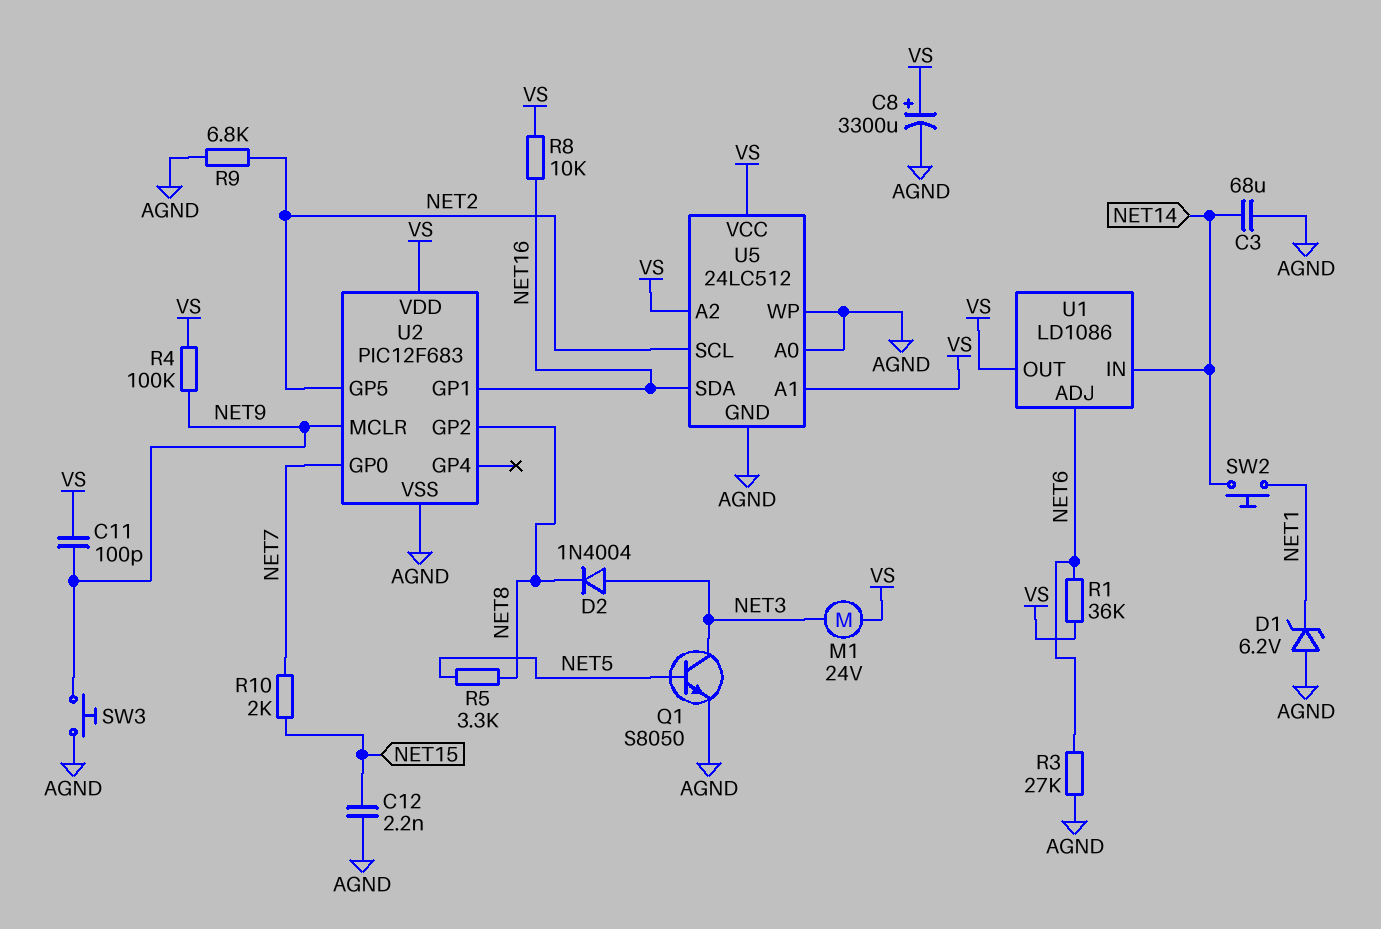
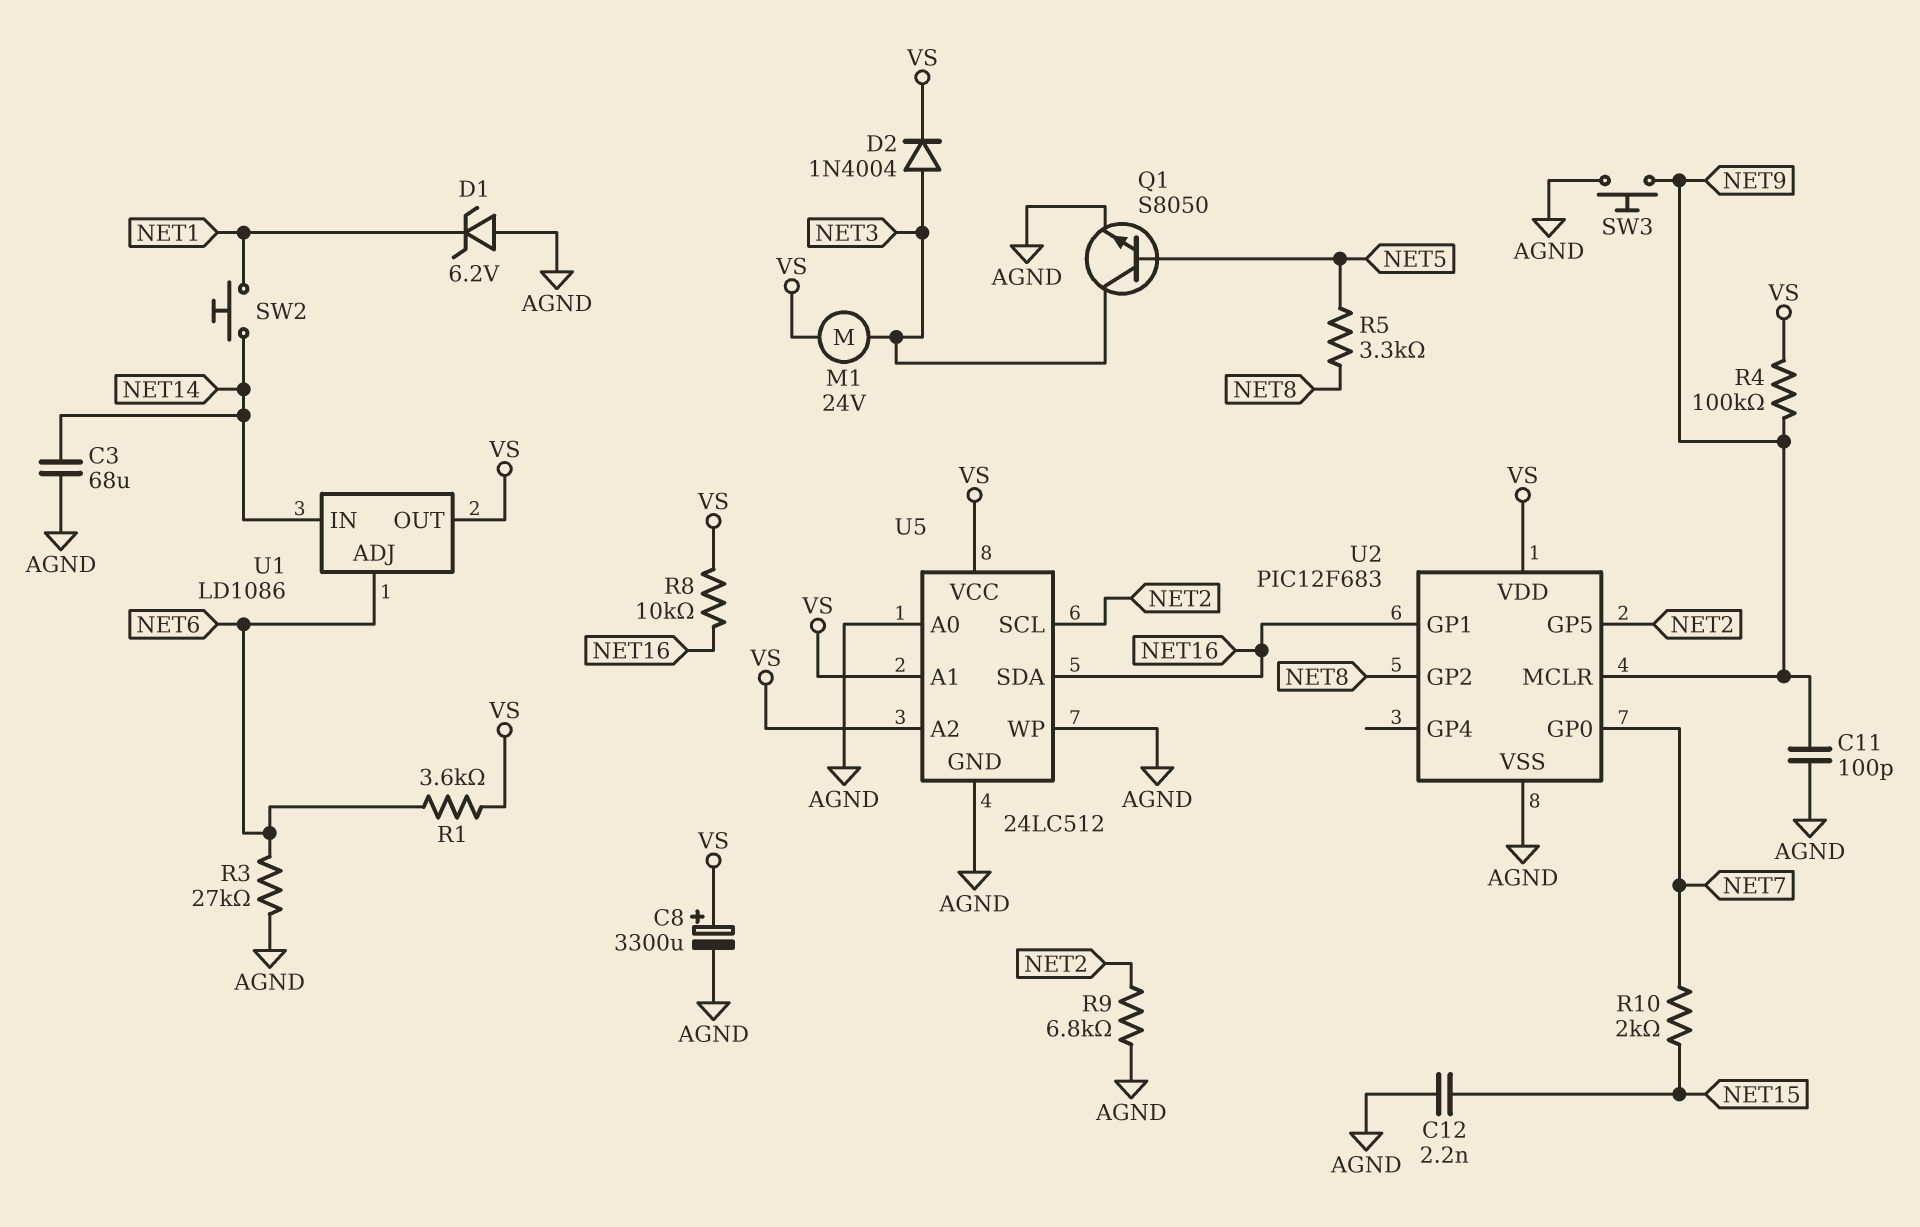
C11: 100pF (NET9, VS) -> 100pF (AGND, NET9)
D2: diode 1N4004 (A NET3, K NET8) -> diode 1N4004 (A NET3, K VS)
R1: 36k (NET6, VS) -> 3.6k (NET6, VS)

